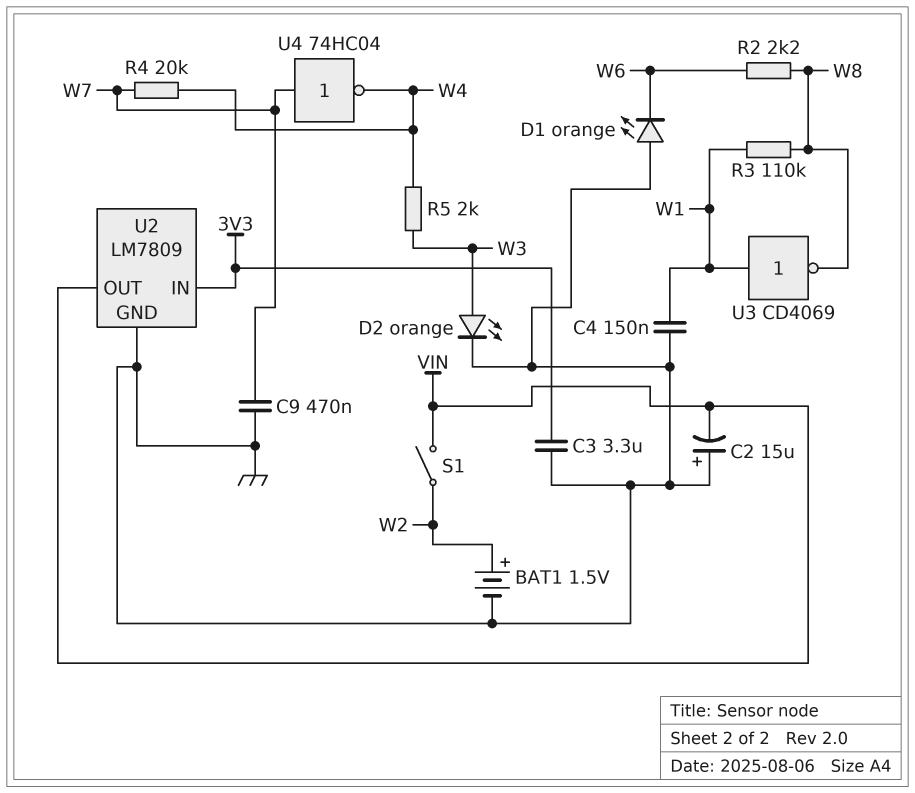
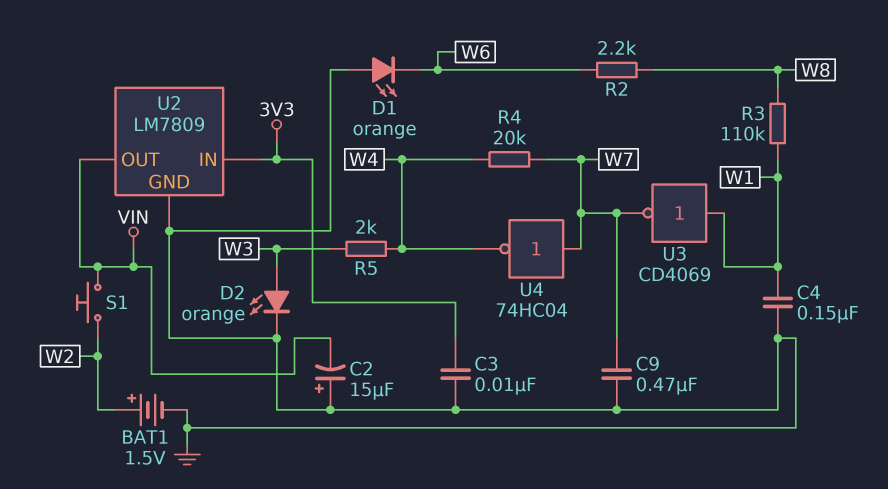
C3: 3.3uF (3V3, GND) -> 10nF (3V3, GND)
S1: switch (VIN, W2) -> button (VIN, W2)
U3: NOT CD4069 (in W1, out W8) -> NOT CD4069 (in W1, out W7)

